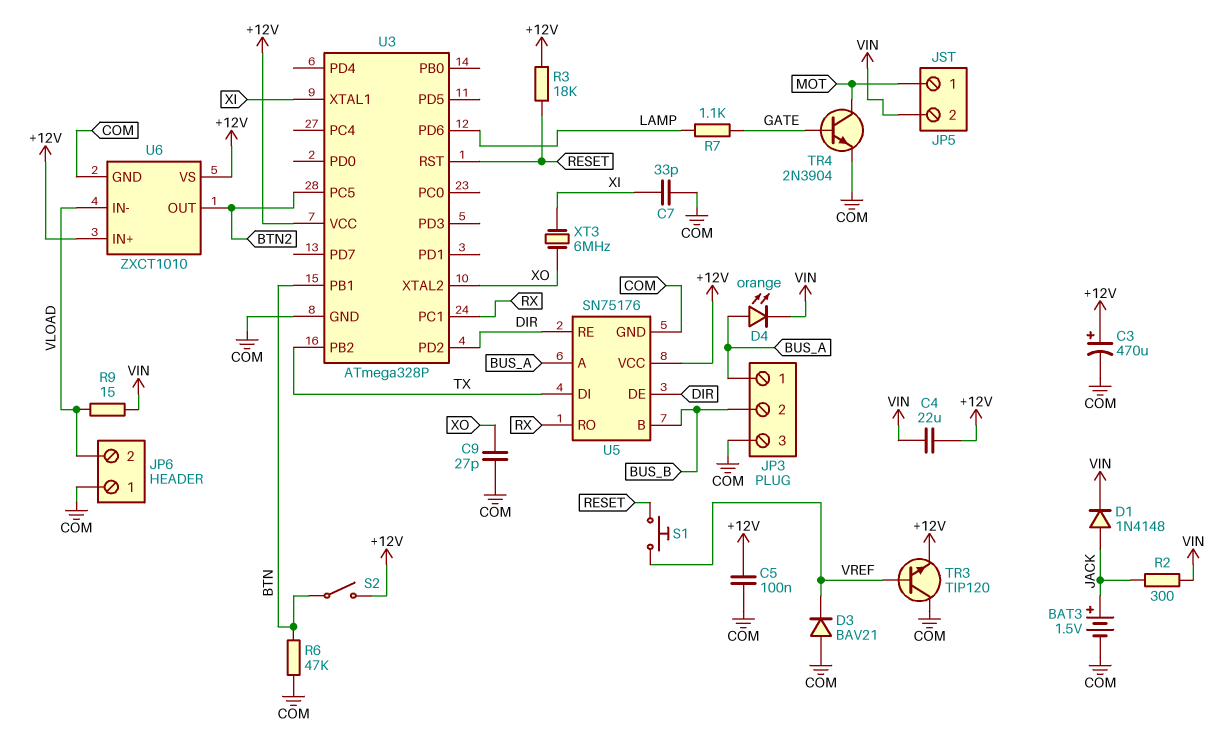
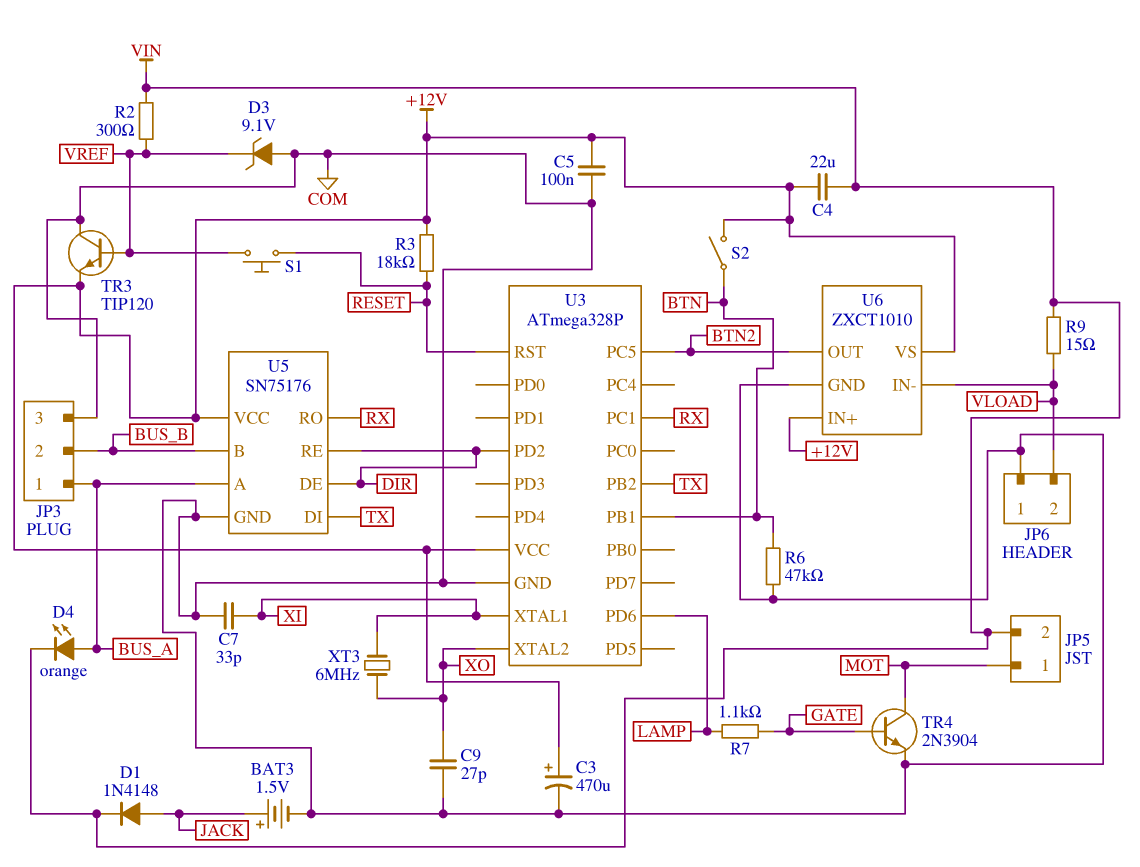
D3: diode BAV21 (A COM, K VREF) -> zener 9.1V (A COM, K VREF)
R2: 300 (JACK, VIN) -> 300 (VIN, VREF)

